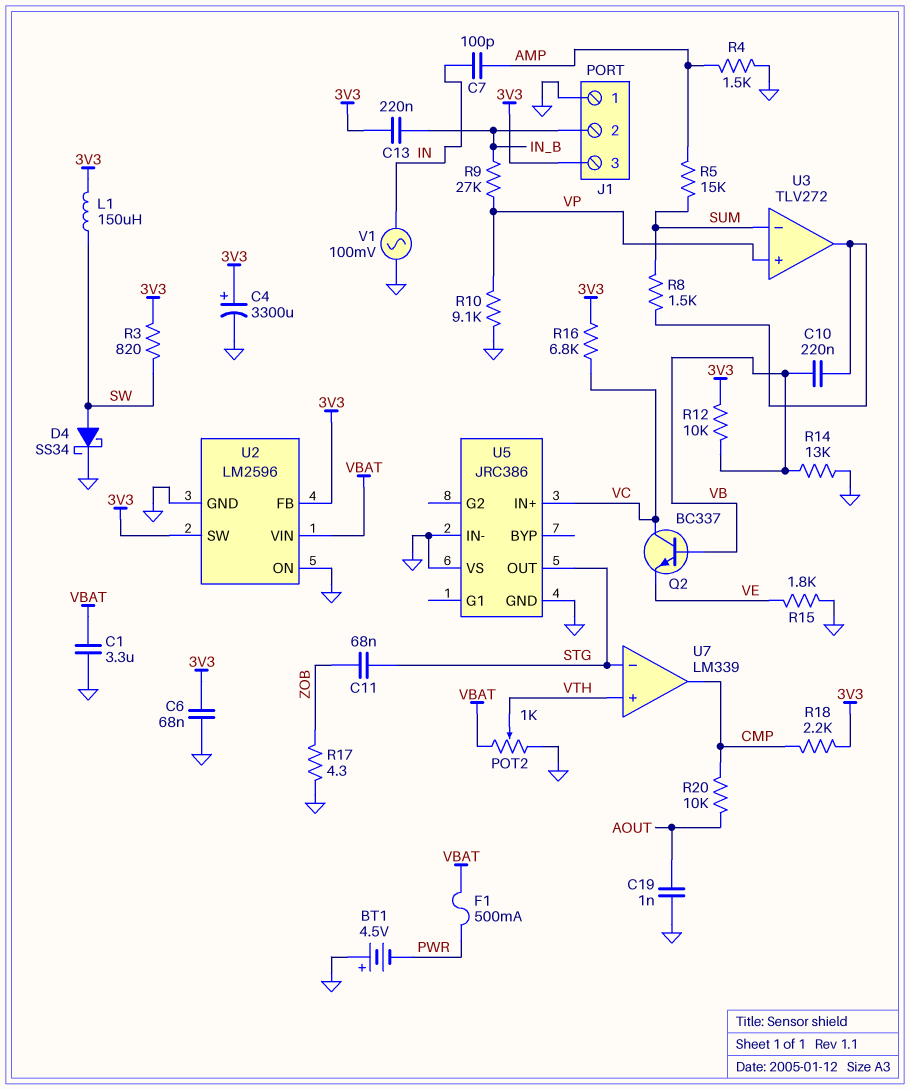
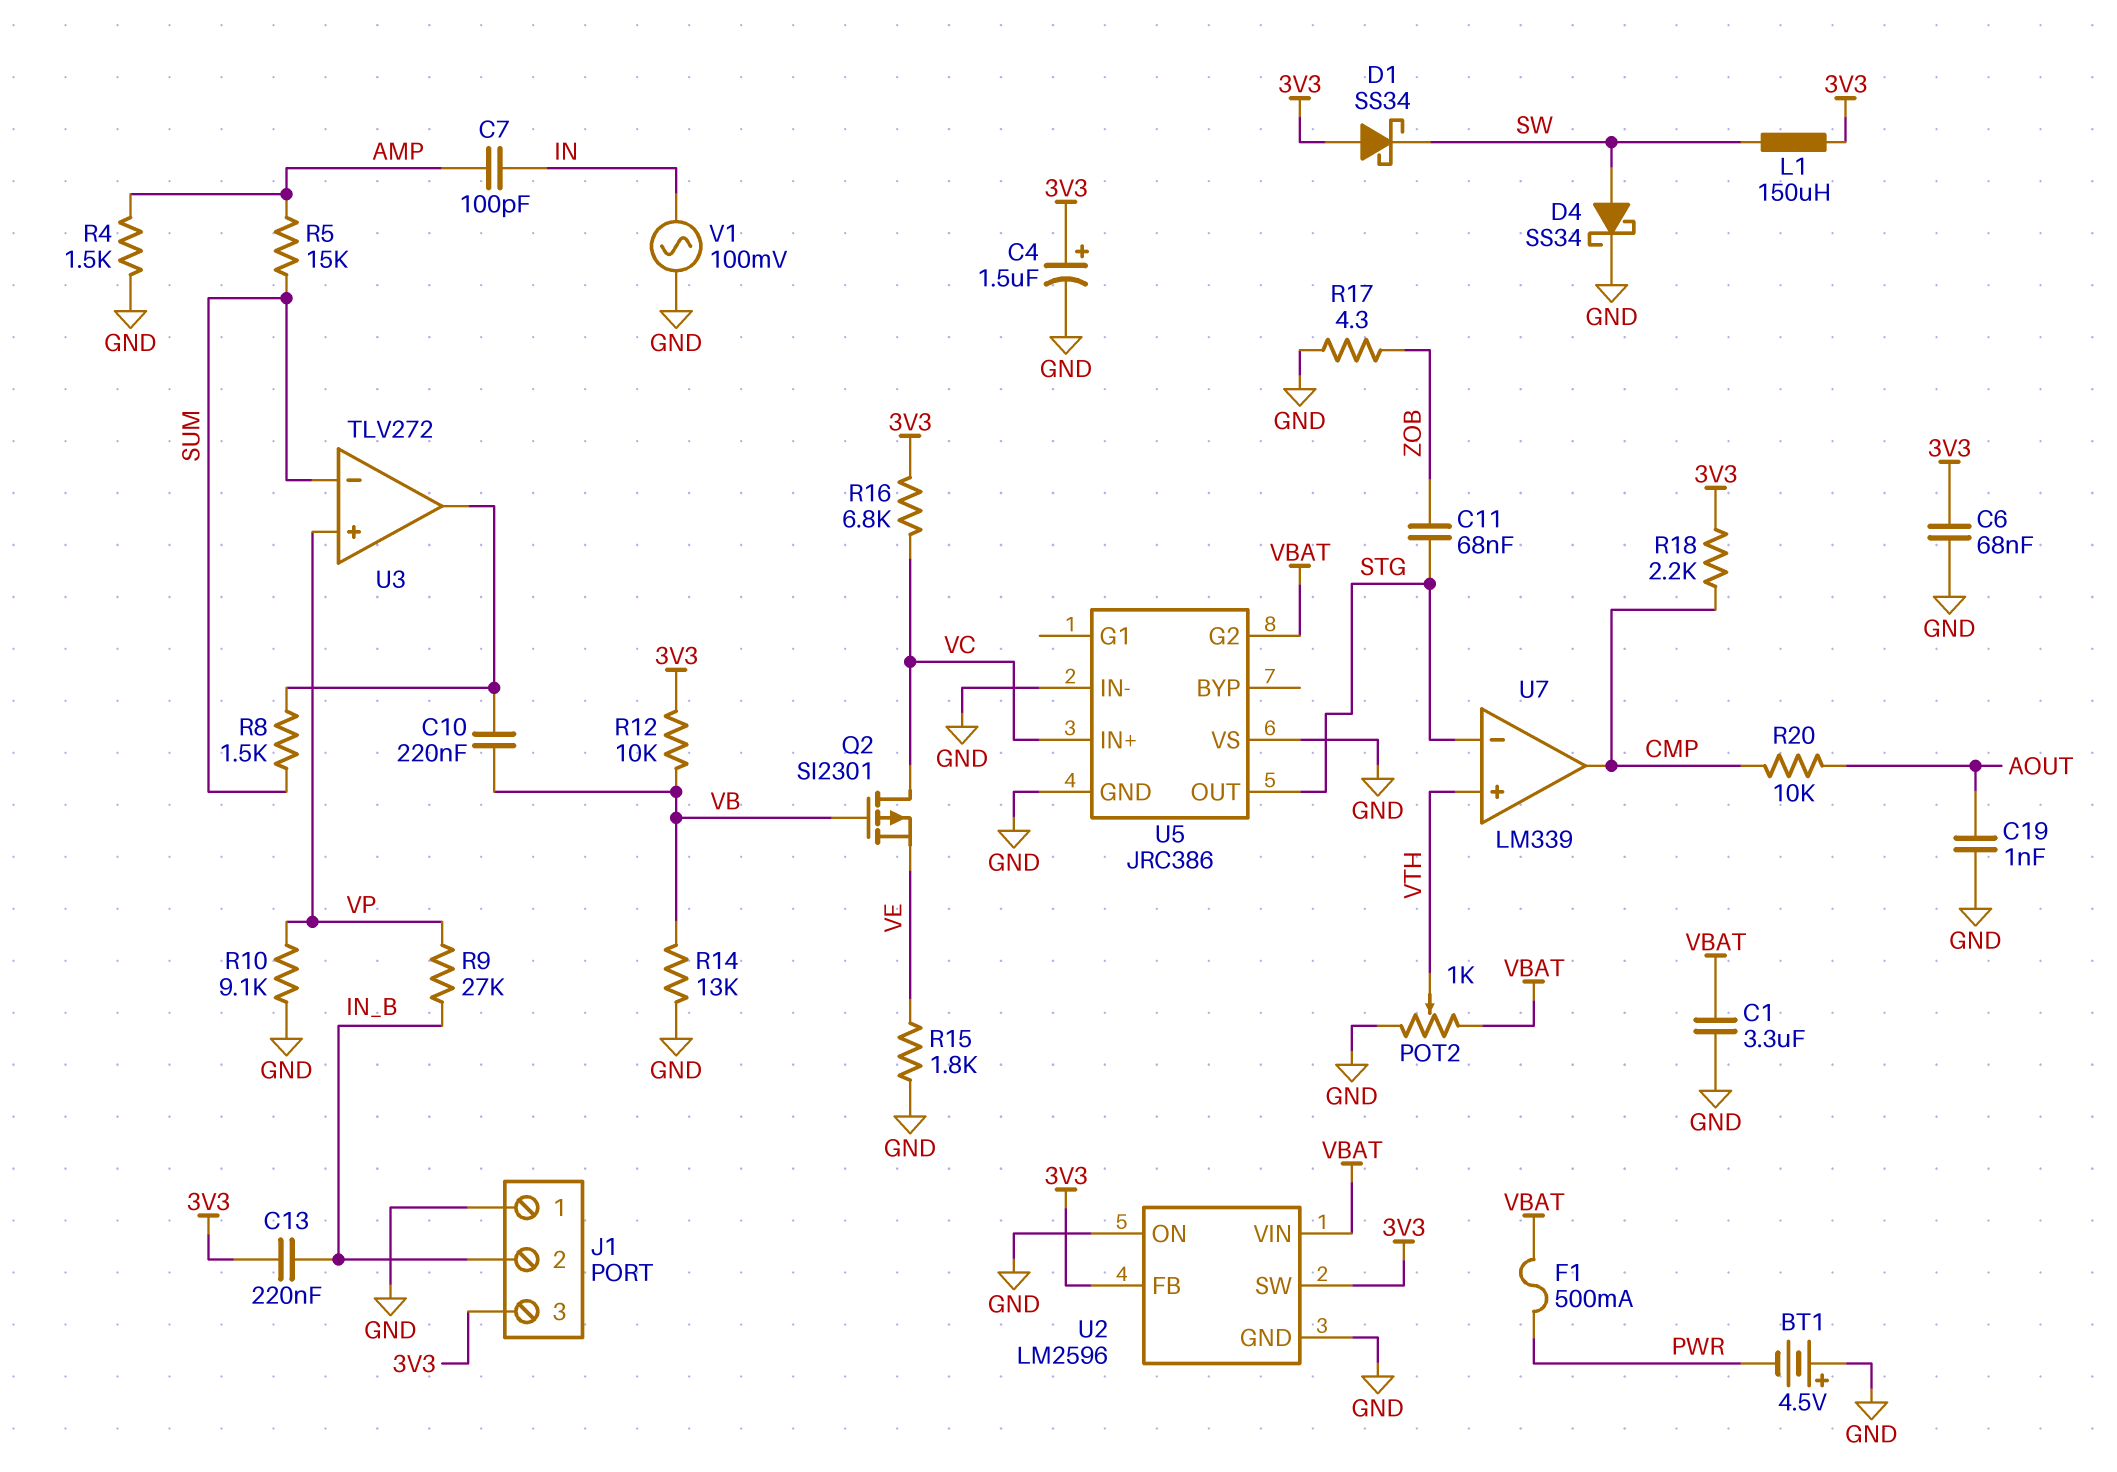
C4: 3300uF (plus 3V3, minus GND) -> 1.5uF (plus 3V3, minus GND)
D1: none -> schottky SS34 (A 3V3, K SW)
Q2: NPN BC337 (B VB, C VC, E VE) -> PMOS SI2301 (G VB, D VC, S VE)
R3: 820 (3V3, SW) -> none
U5 pin G2: none -> VBAT

